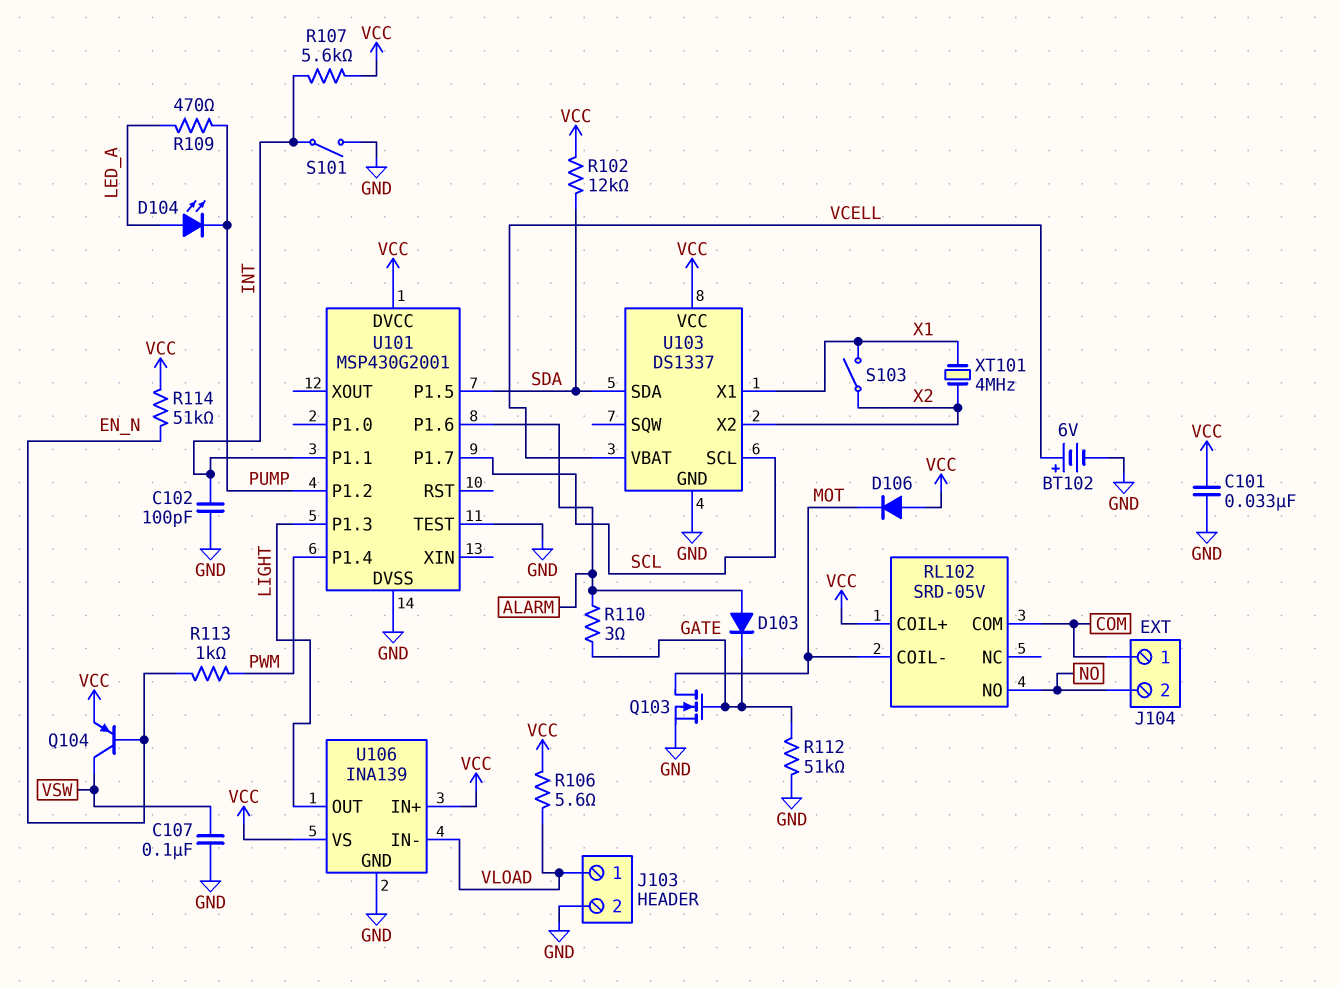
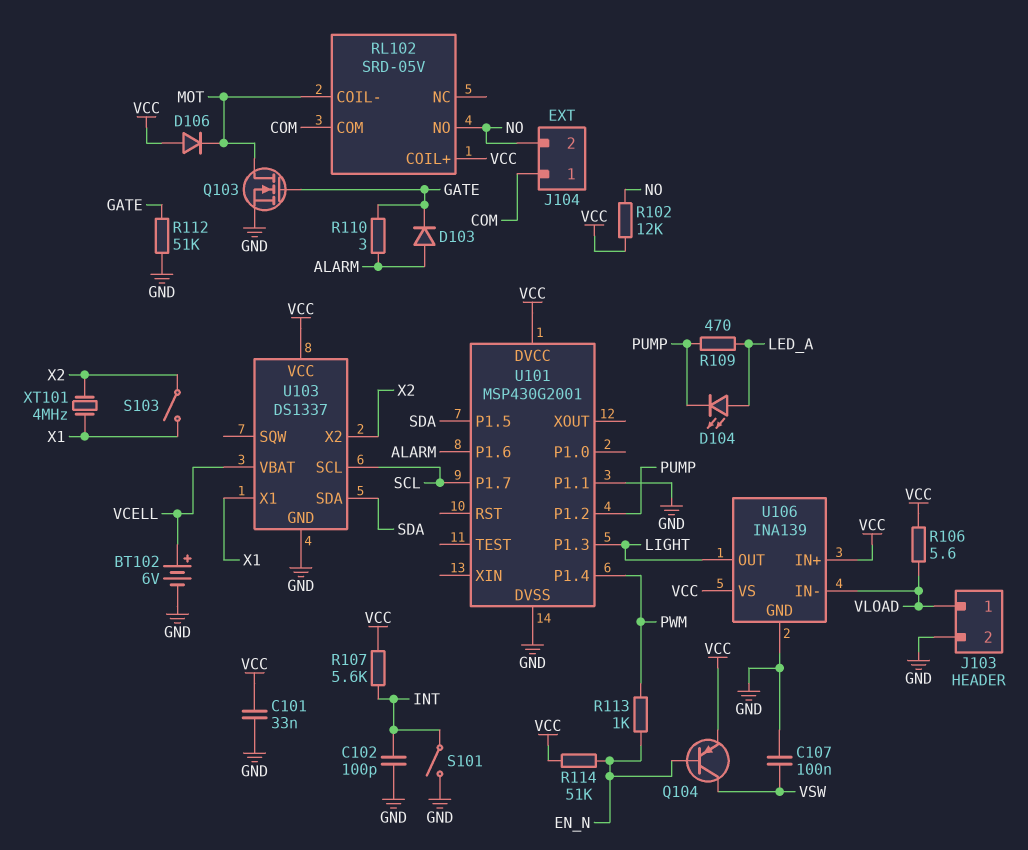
R102: 12k (SDA, VCC) -> 12k (NO, VCC)
U101 pin P1.1: INT -> GND
U101 pin TEST: GND -> none

